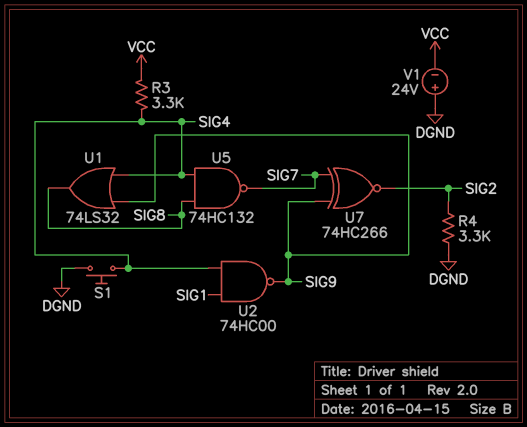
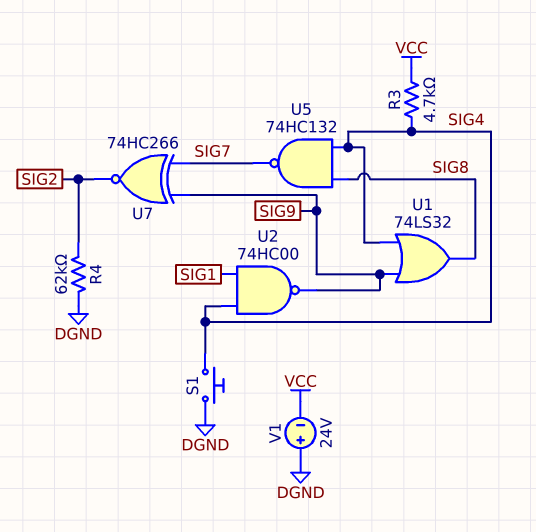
R3: 3.3k (SIG4, VCC) -> 4.7k (SIG4, VCC)
R4: 3.3k (DGND, SIG2) -> 62k (DGND, SIG2)

